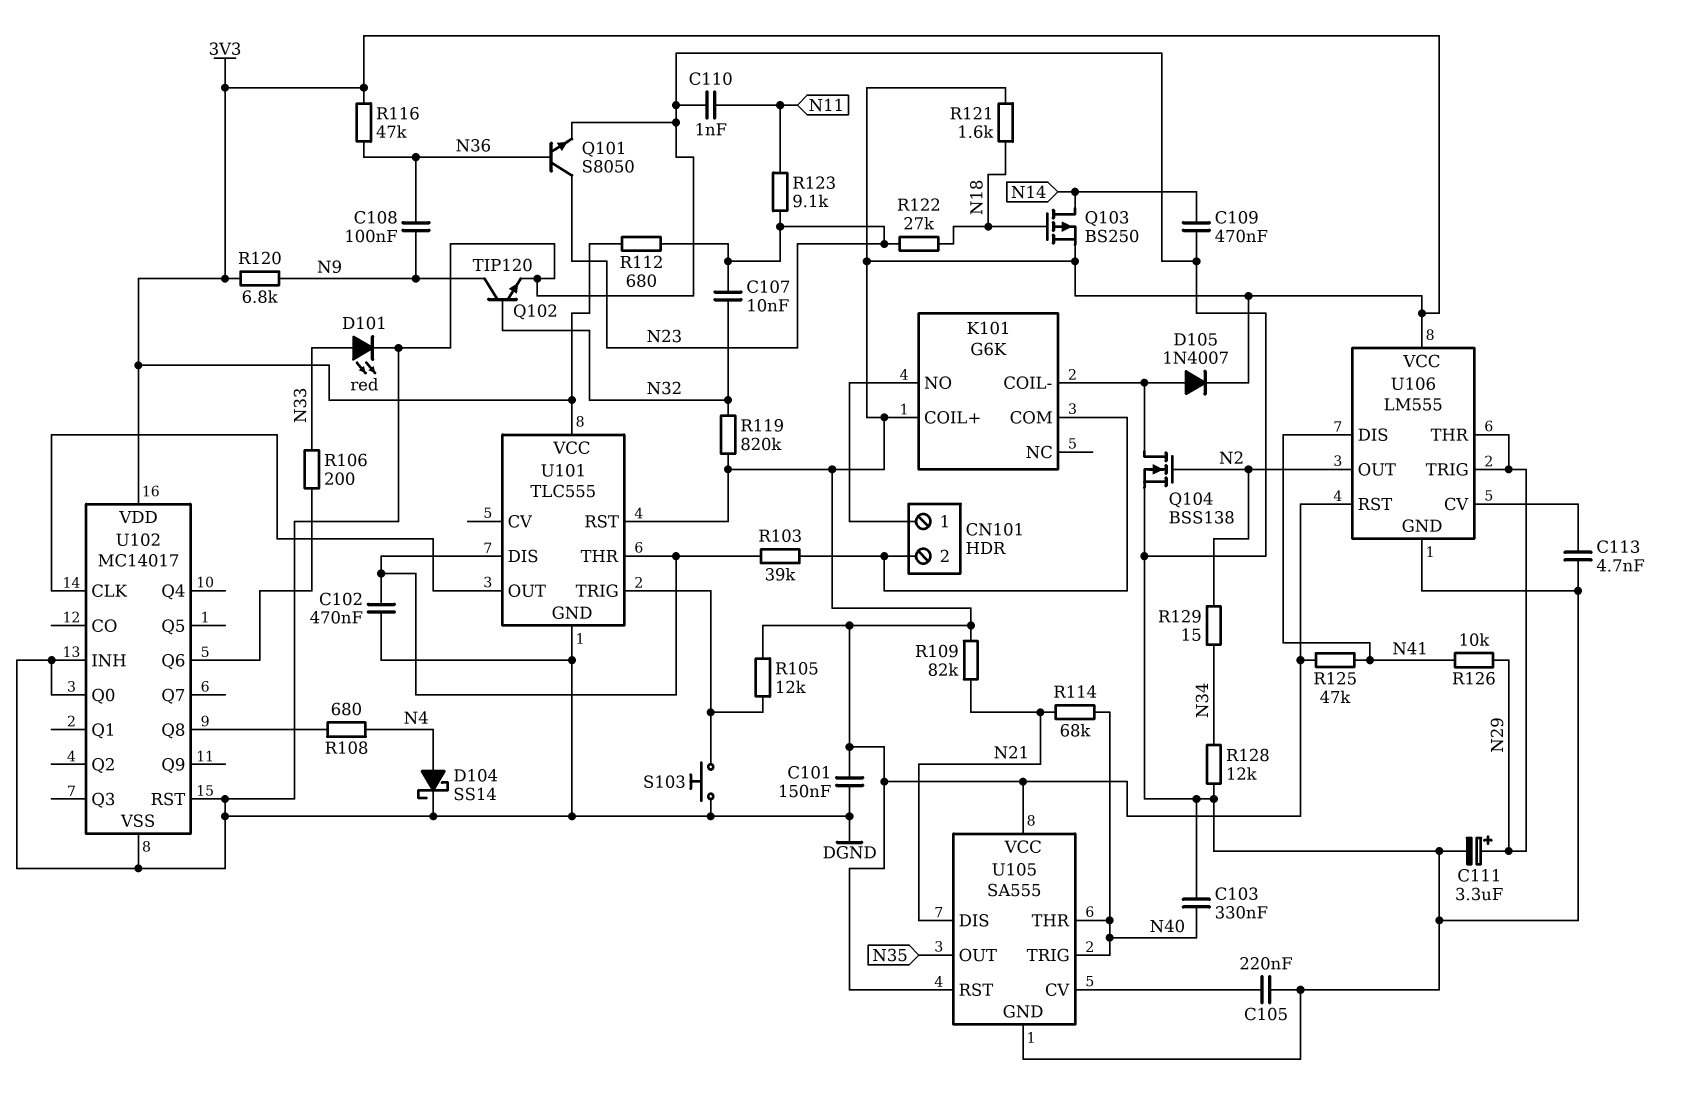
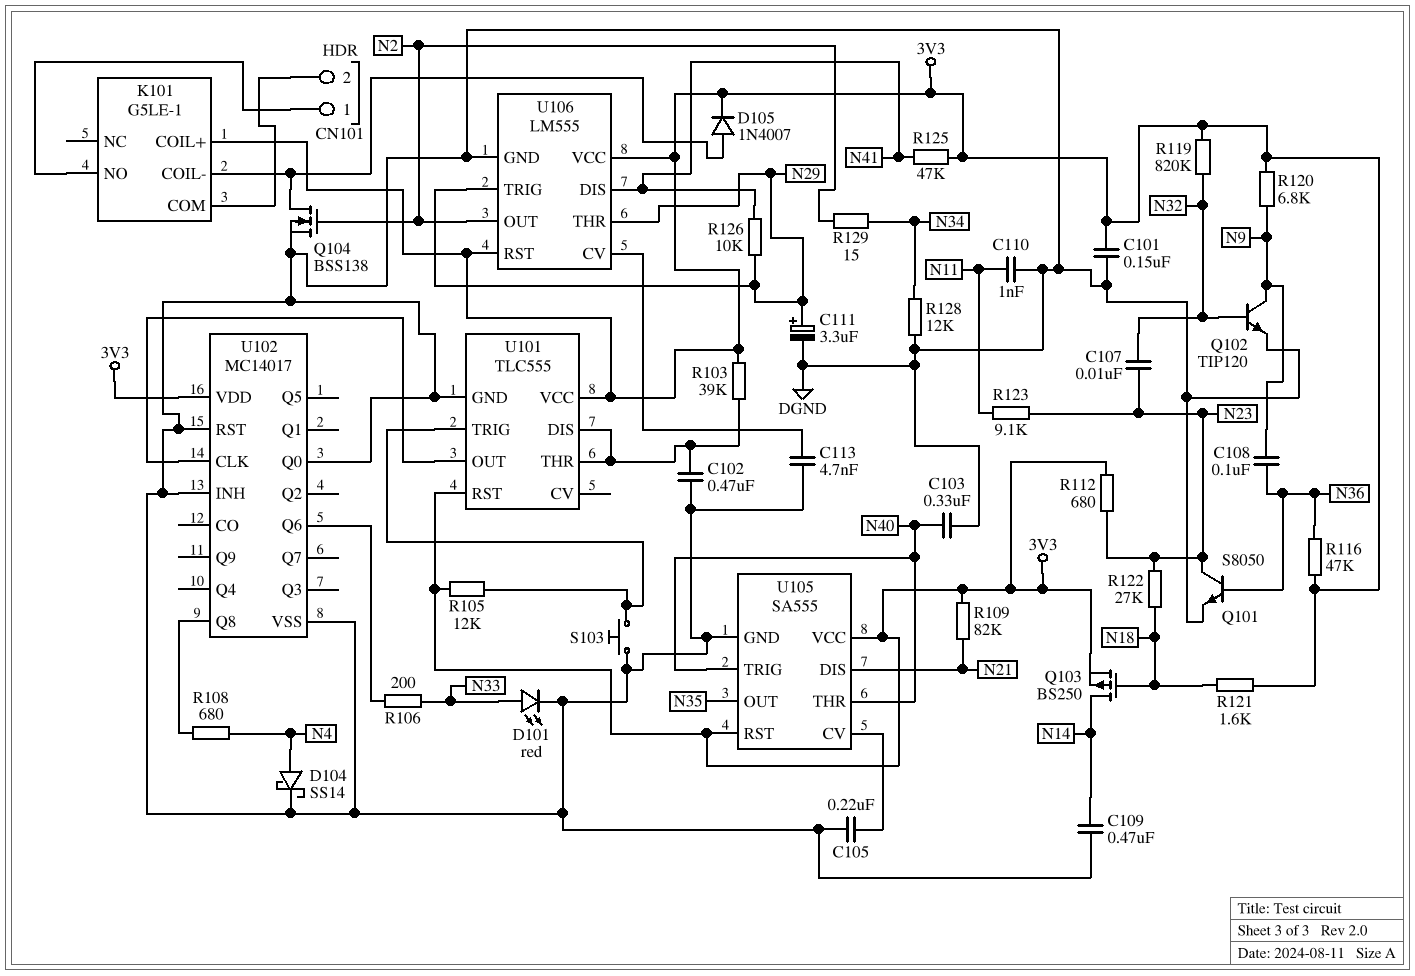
K101: G6K -> G5LE-1
R103: 39k (CN101/2, U101/DIS) -> 39k (3V3, U101/DIS)
R114: 68k (N21, N40) -> none

